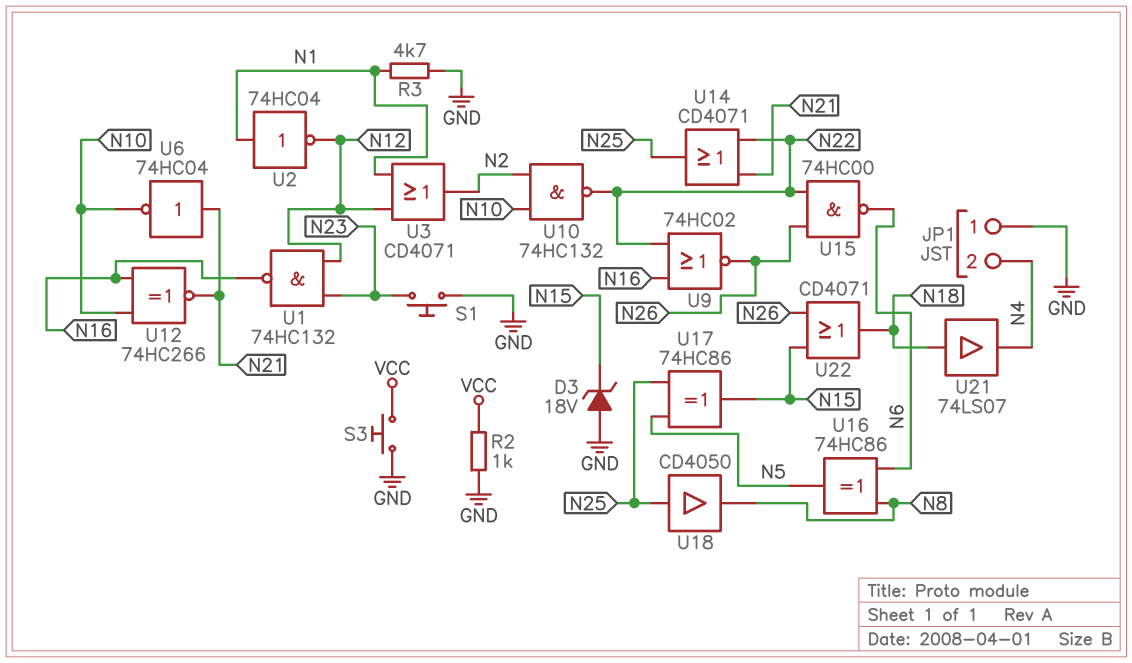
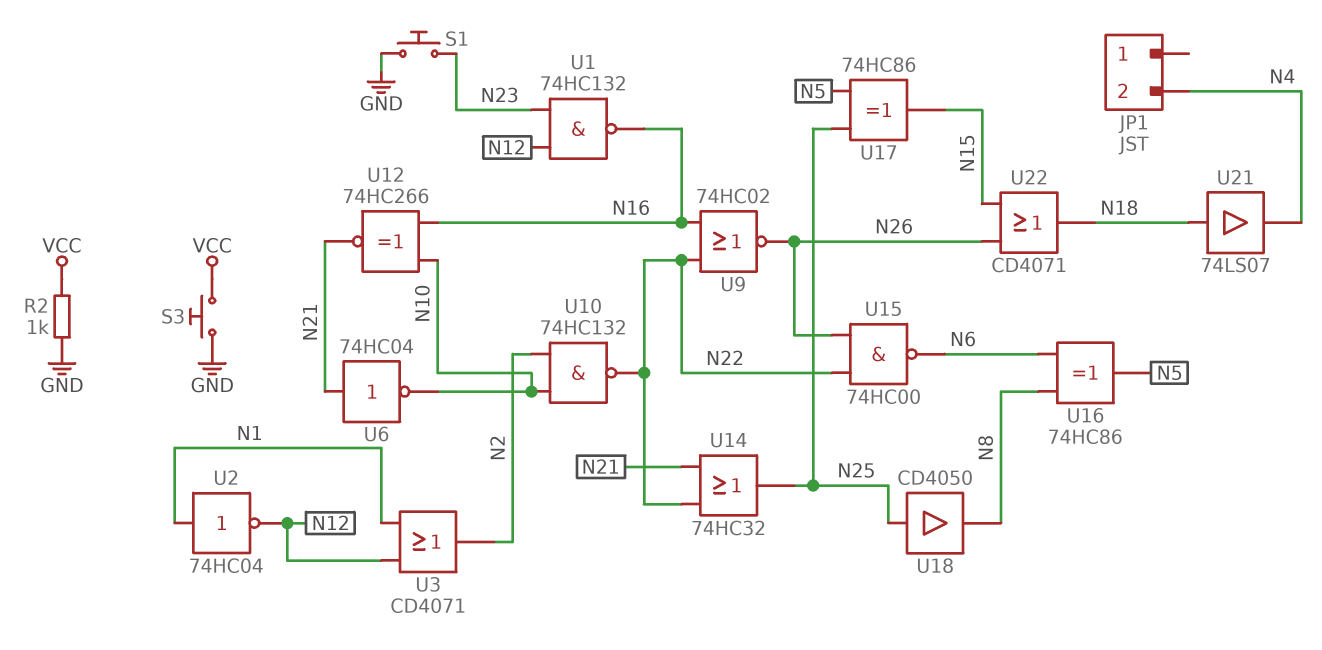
D3: zener 18V (A GND, K N15) -> none
JP1 pin 1: GND -> none
R3: 4.7k (GND, N1) -> none
U14: OR CD4071 (in N21, in N22, out N25) -> OR 74HC32 (in N21, in N22, out N25)

